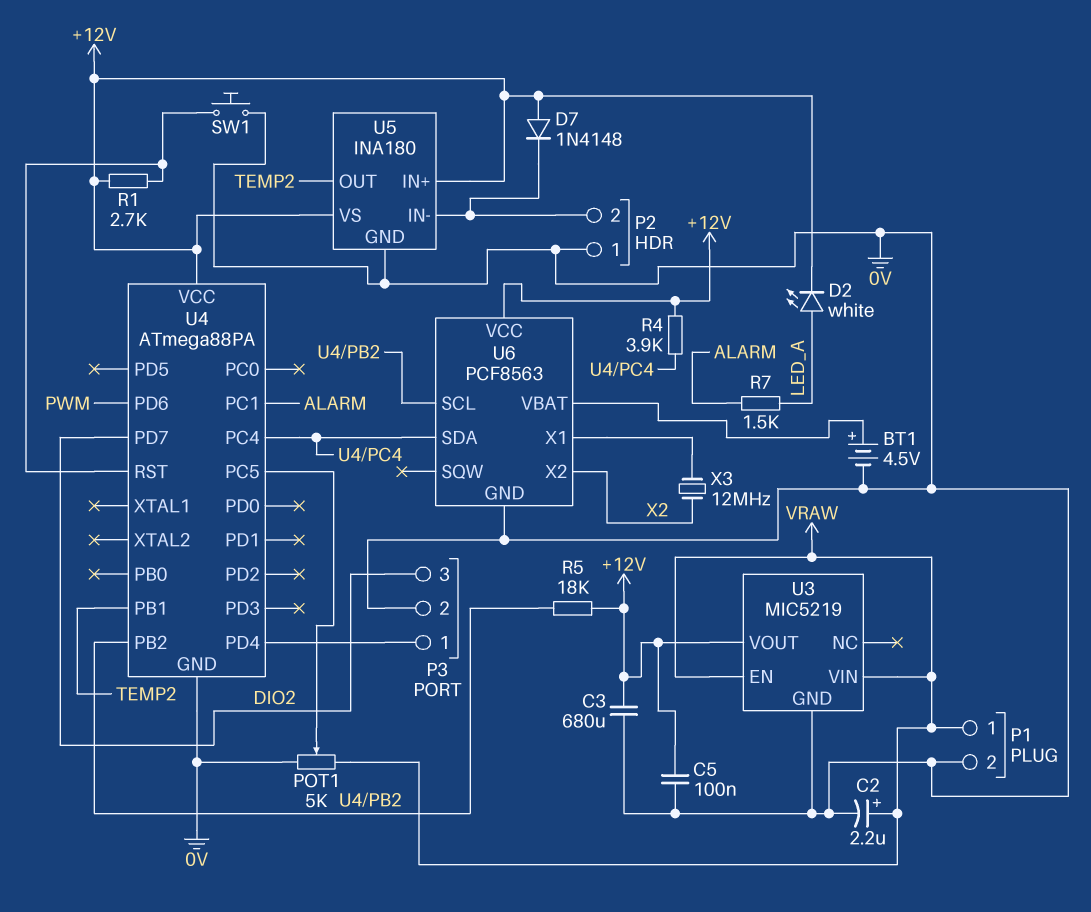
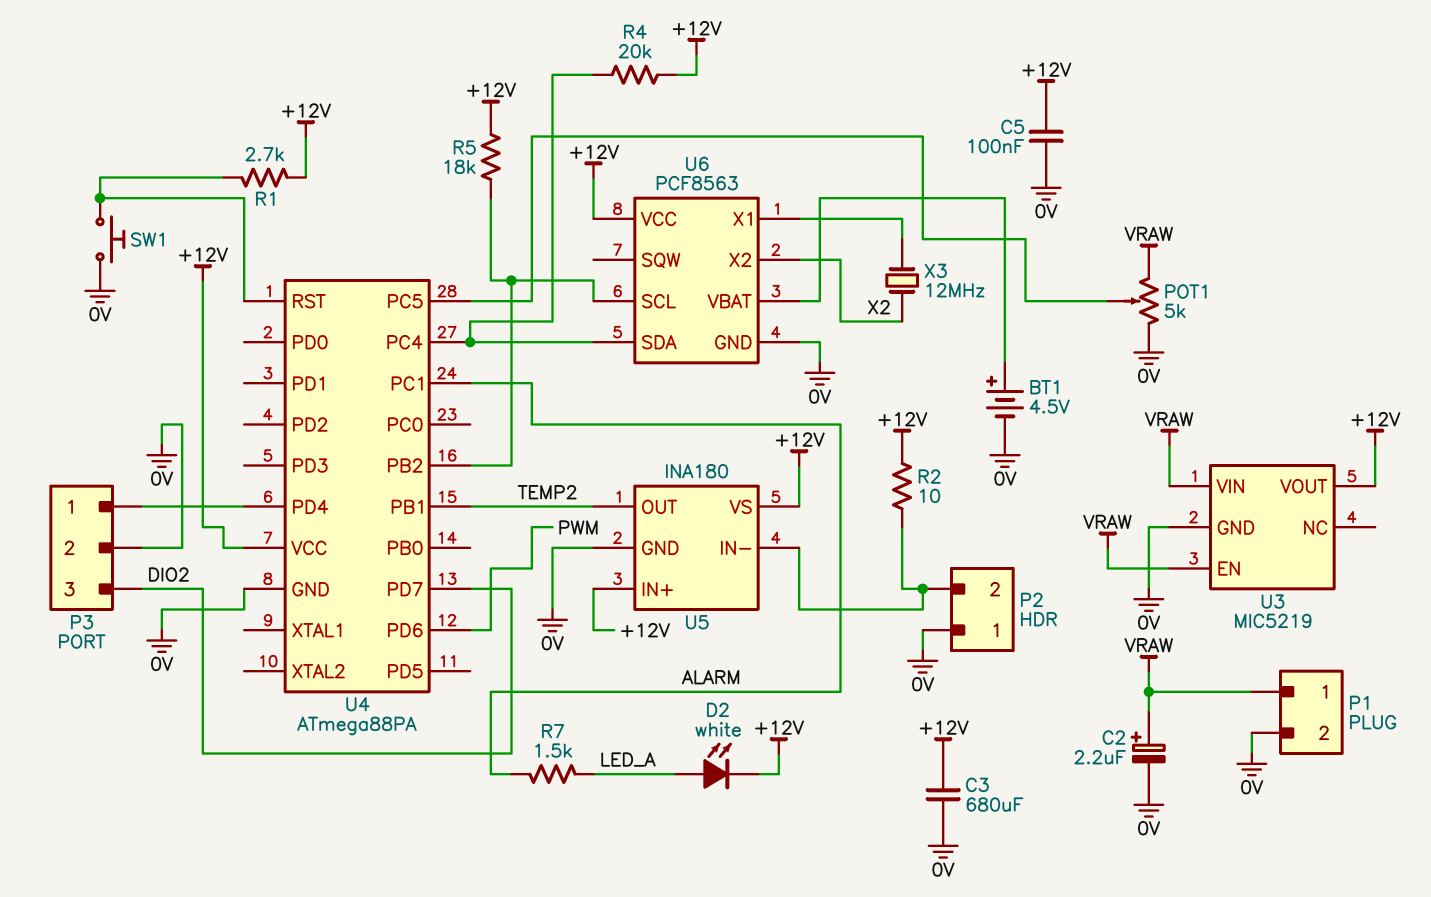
D7: diode 1N4148 (A +12V, K P2/2) -> none
R2: none -> 10 (+12V, P2/2)
R4: 3.9k (+12V, U4/PC4) -> 20k (+12V, U4/PC4)

